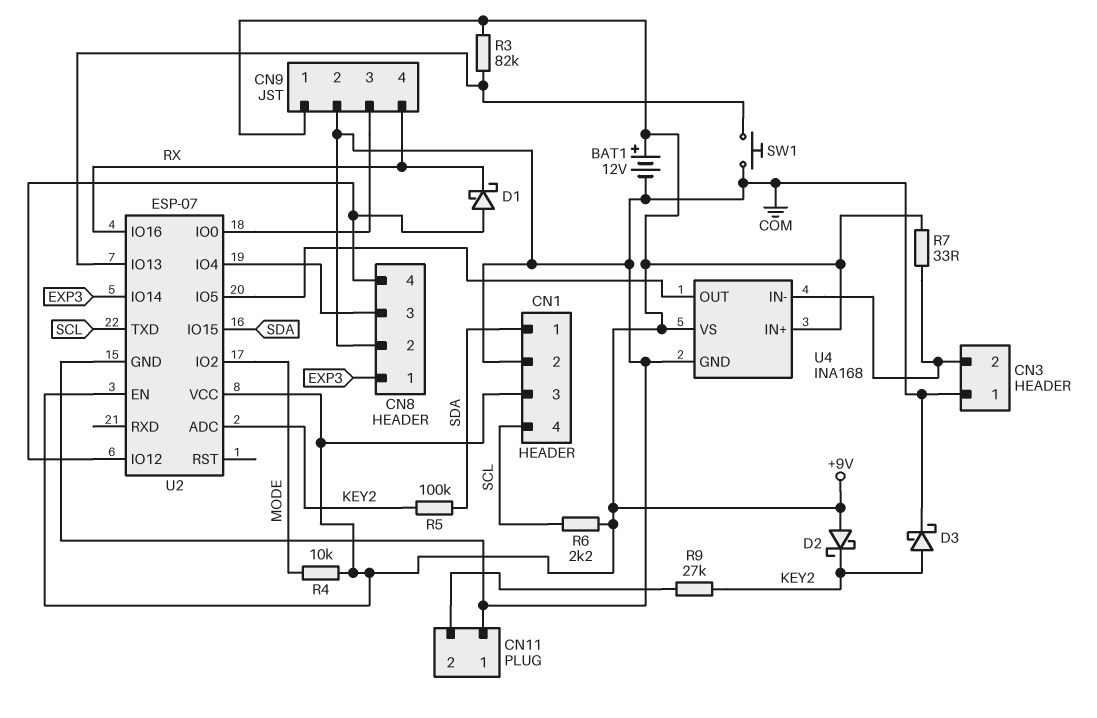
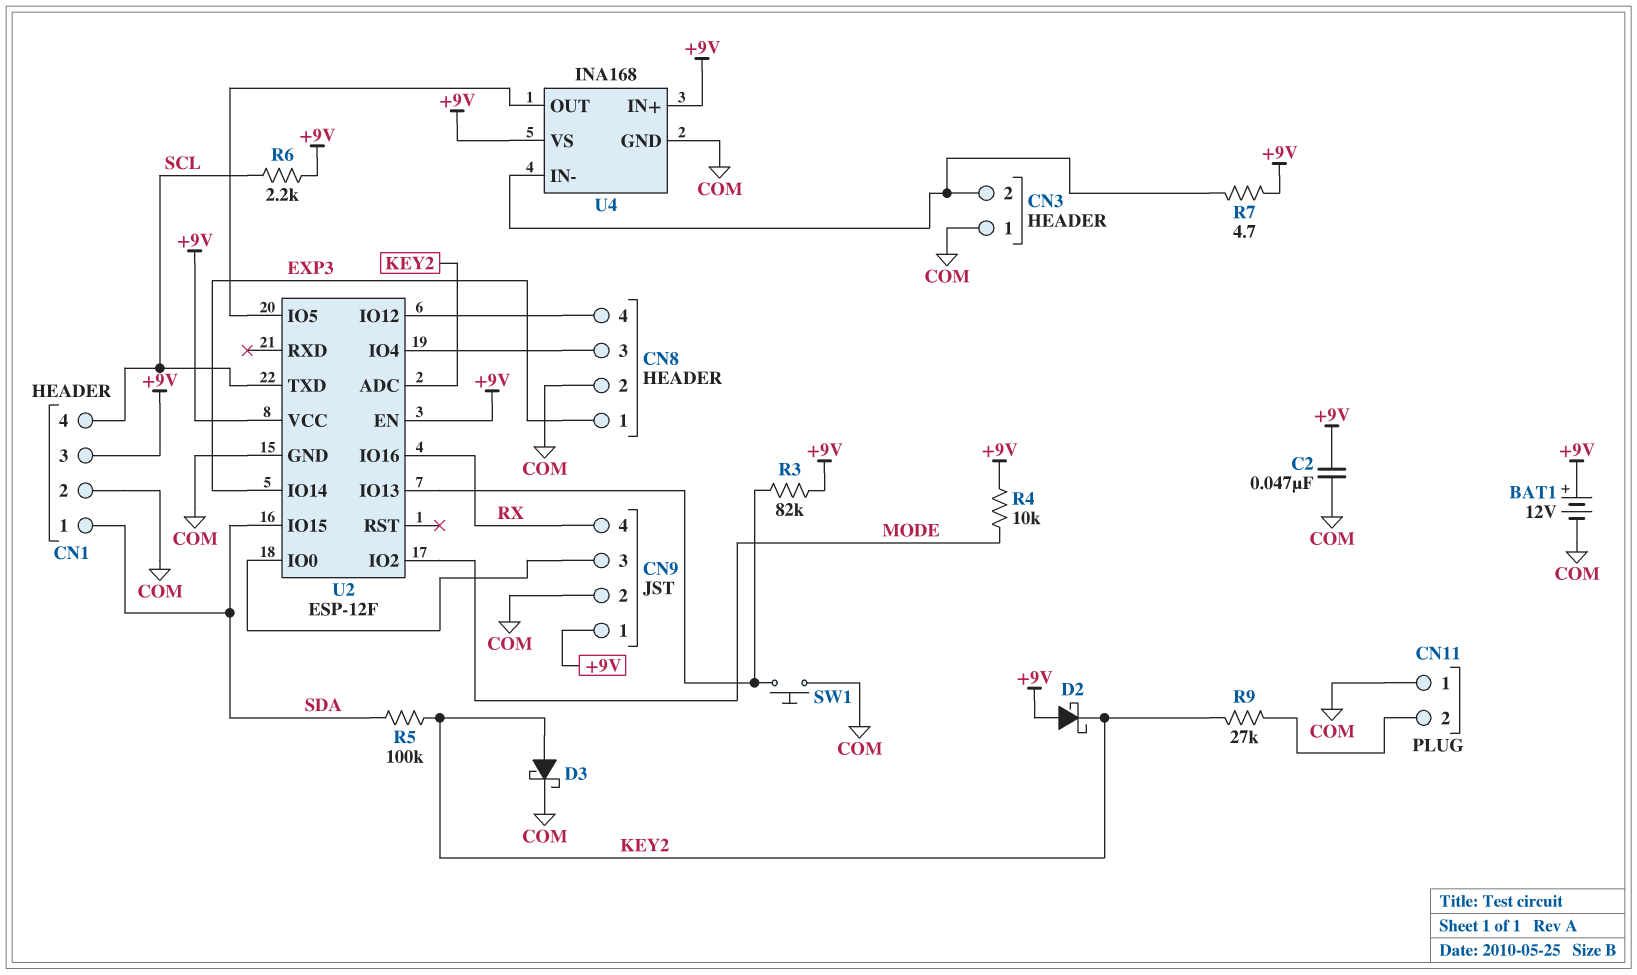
C2: none -> 47nF (+9V, COM)
D1: schottky (A CN8/4, K RX) -> none
R7: 33 (+9V, CN3/2) -> 4.7 (+9V, CN3/2)
U2: ESP-07 -> ESP-12F

